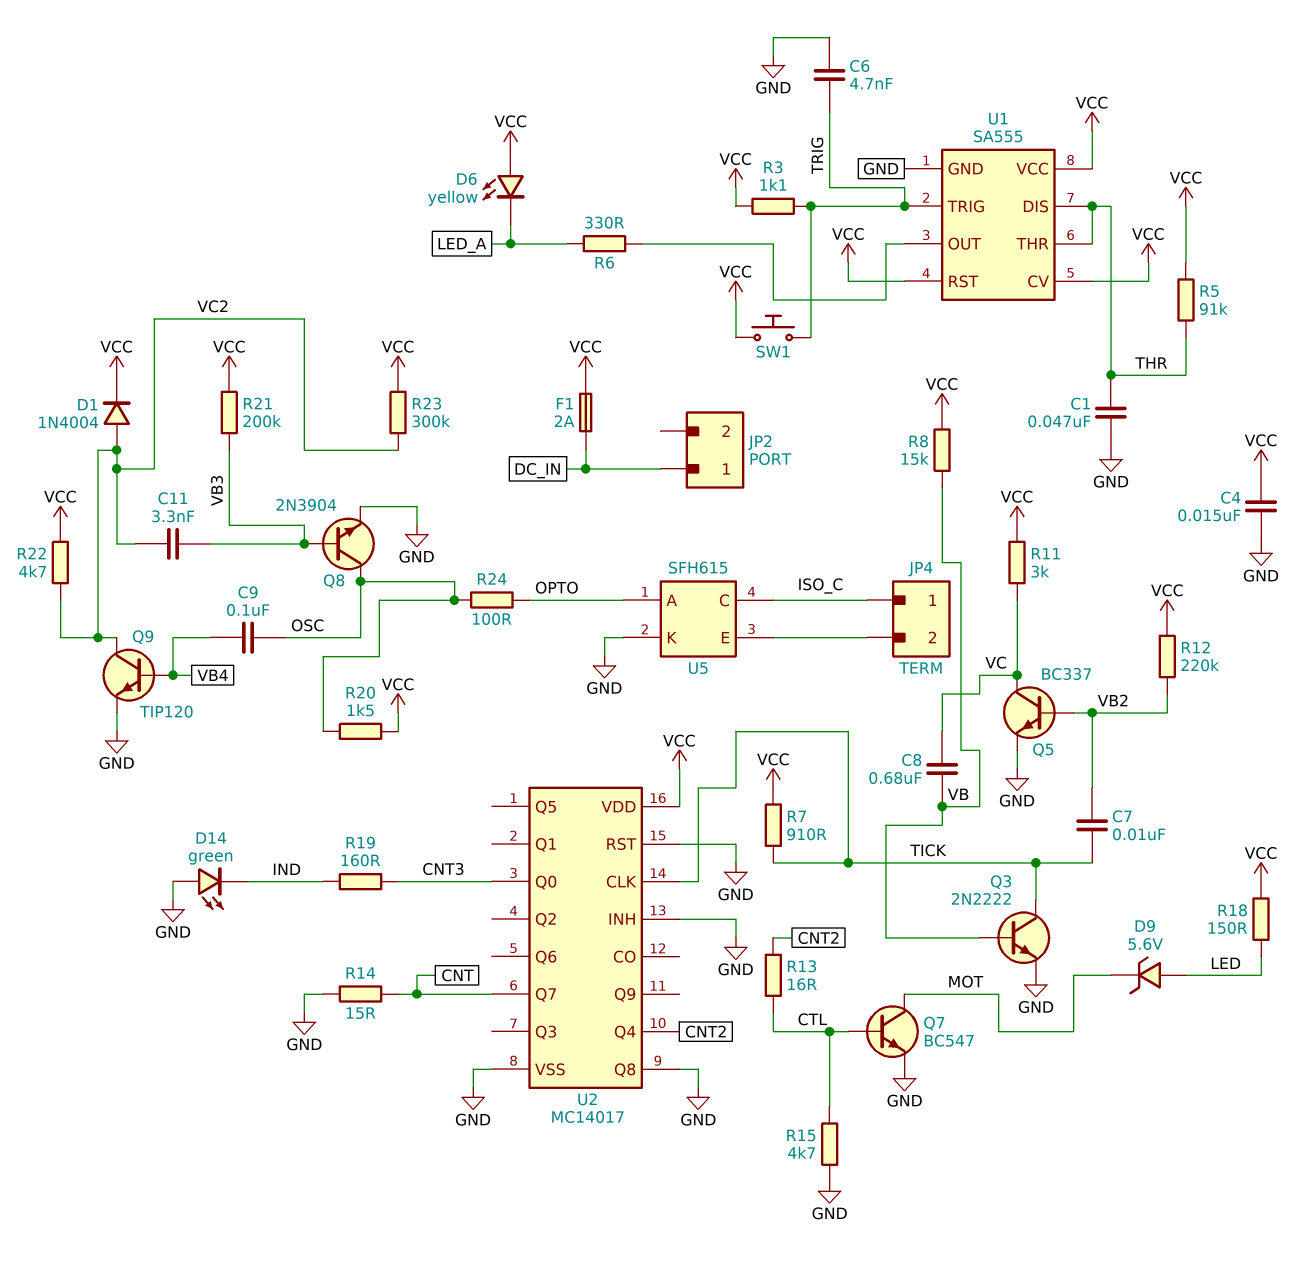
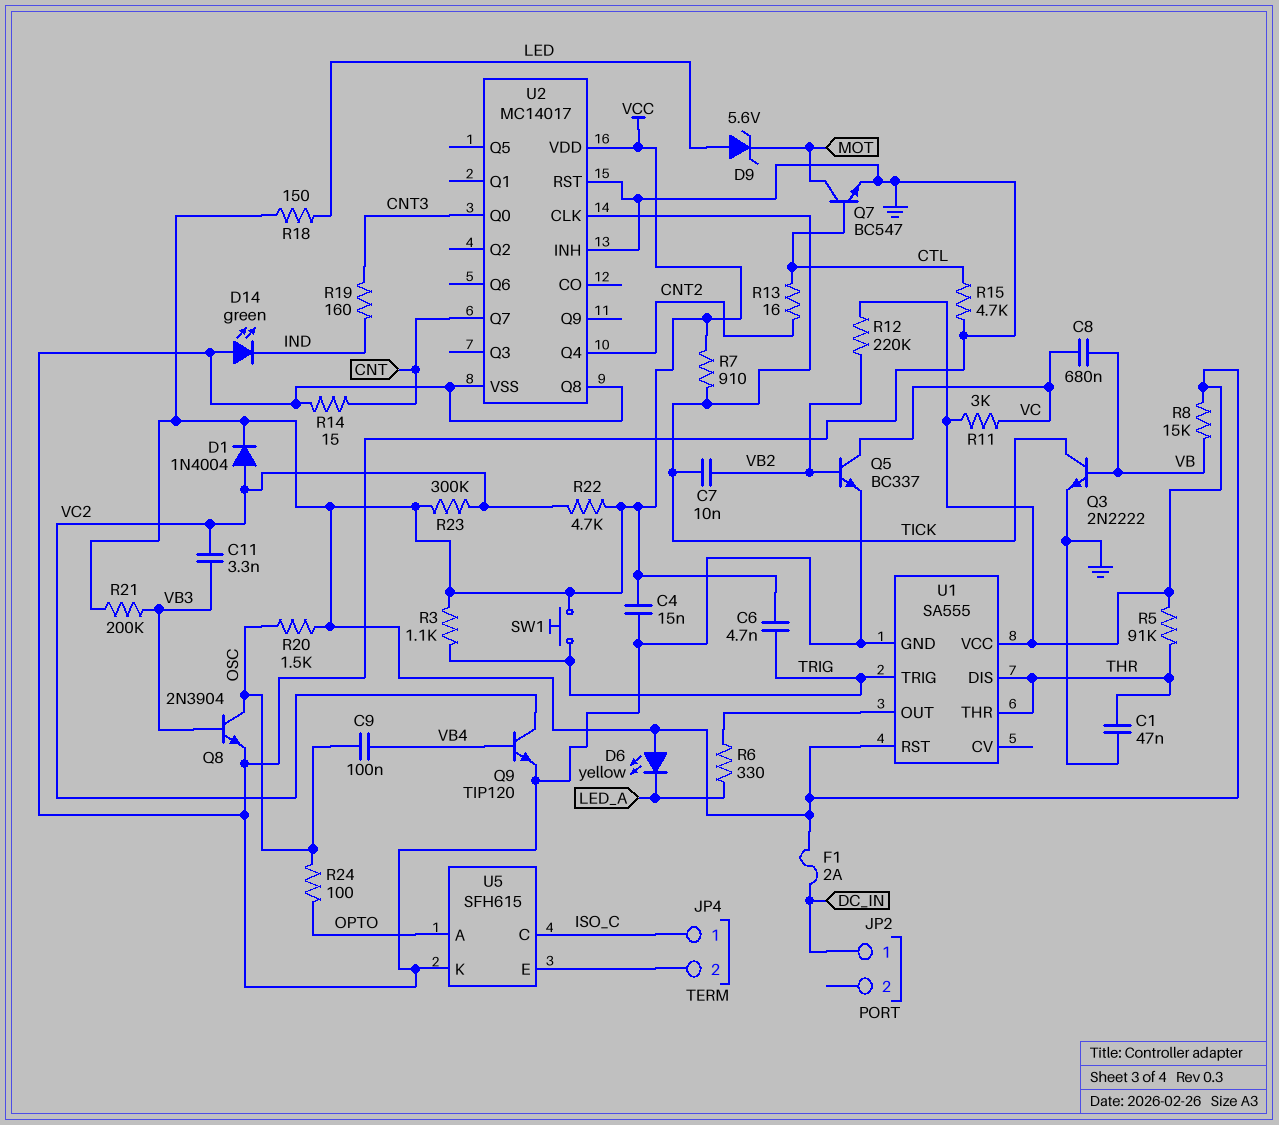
C6: 4.7nF (GND, TRIG) -> 4.7nF (TRIG, VCC)
U1 pin CV: VCC -> none

